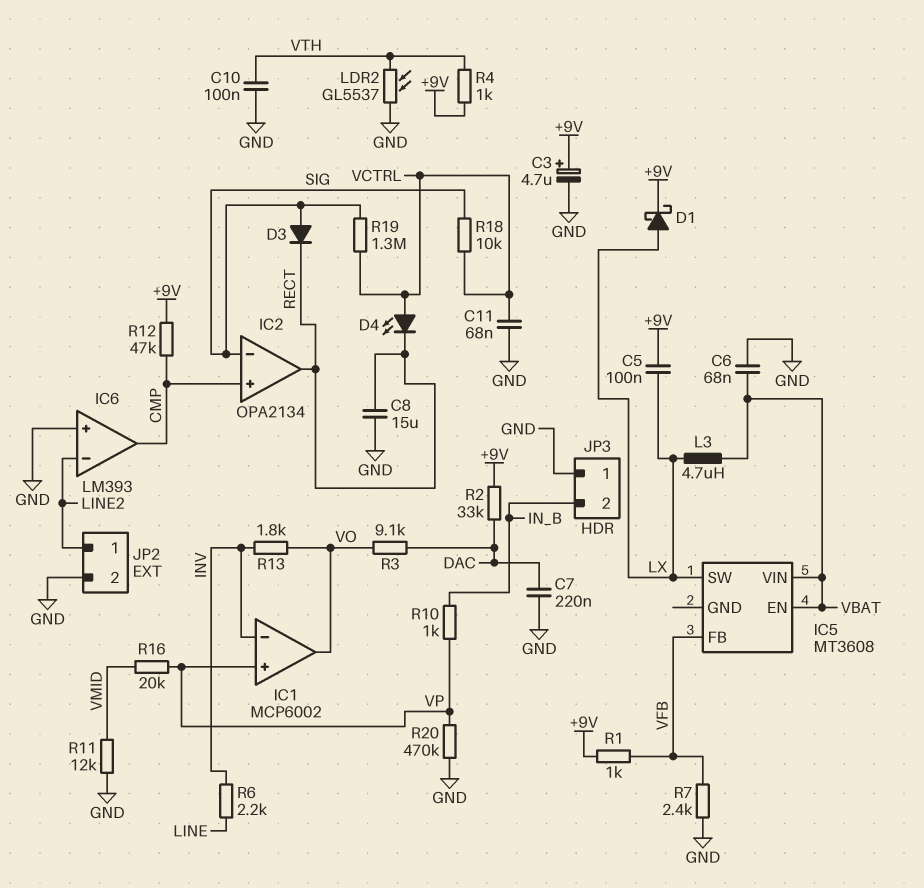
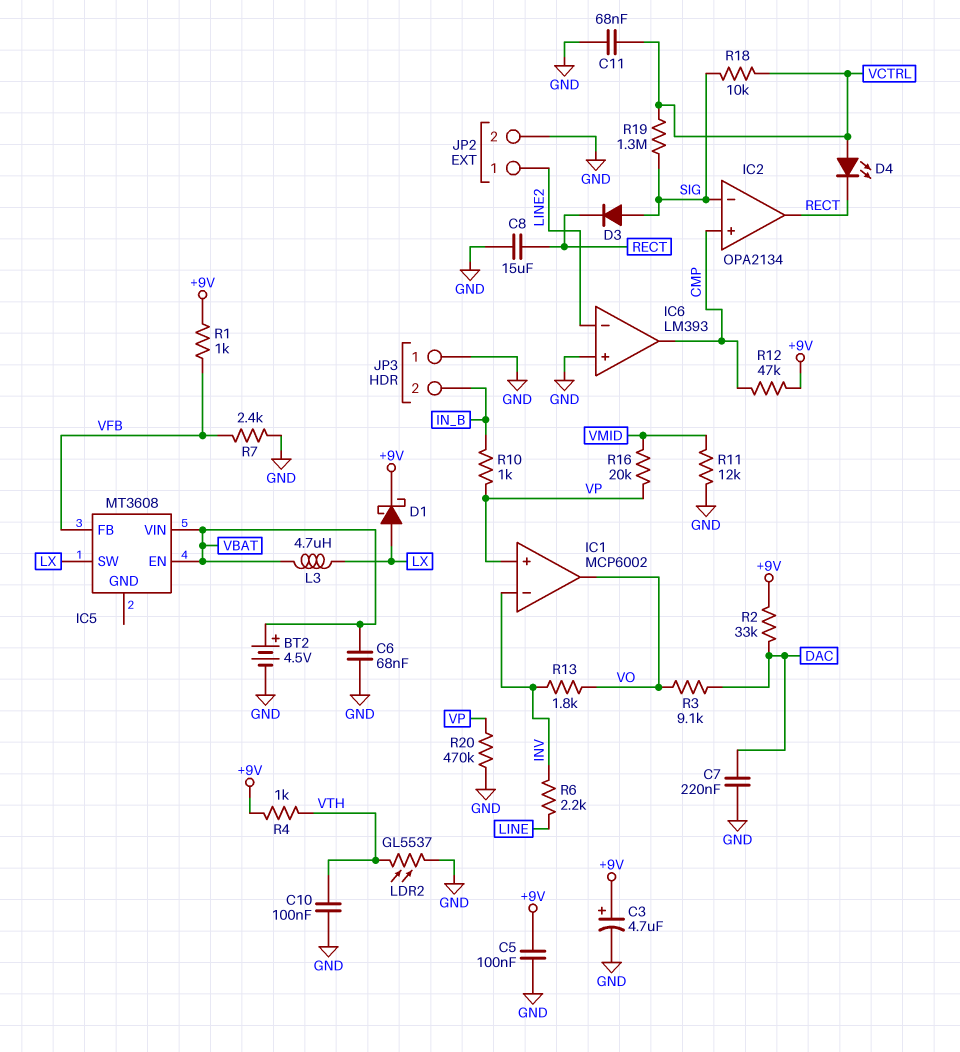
BT2: none -> 4.5V (plus VBAT, minus GND)
C5: 100nF (+9V, LX) -> 100nF (+9V, GND)

